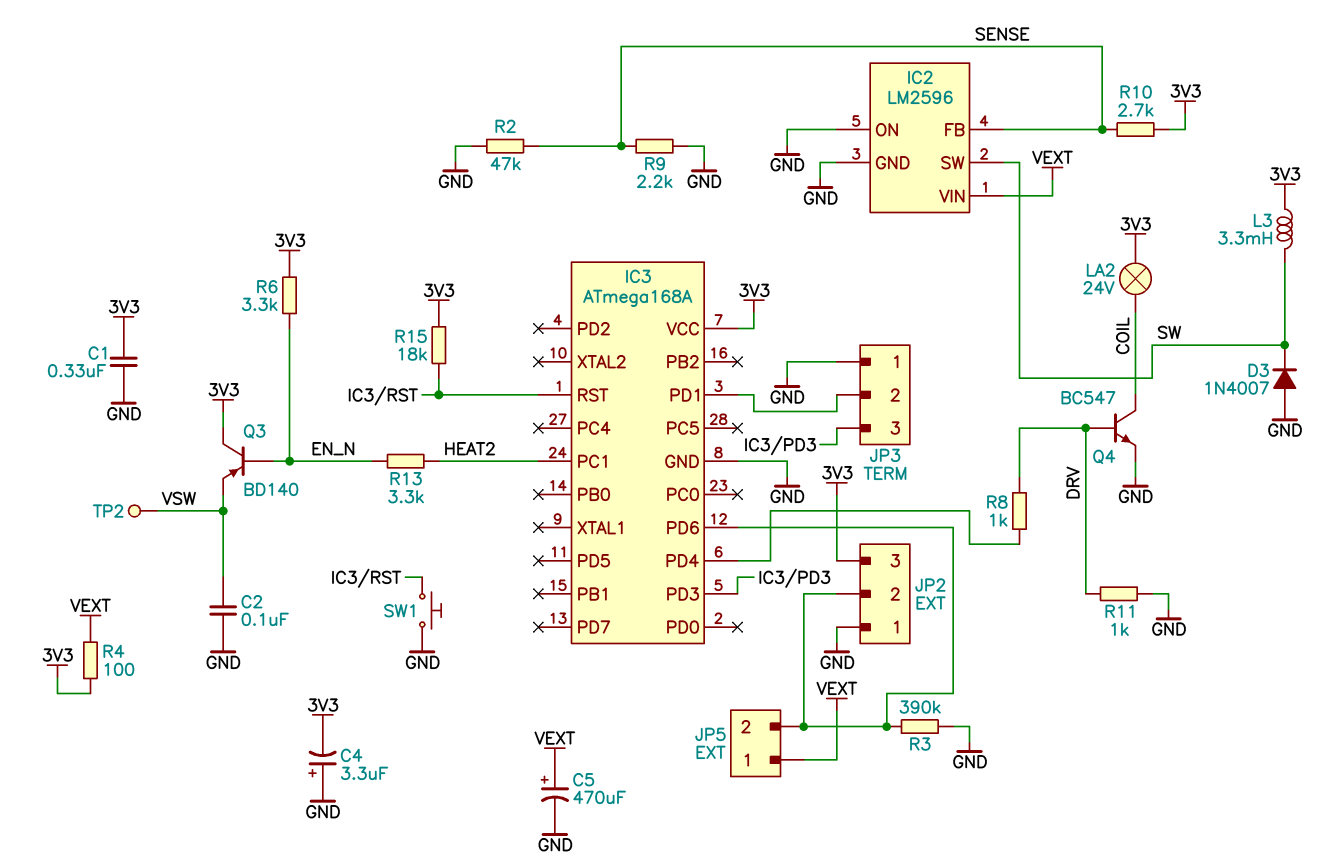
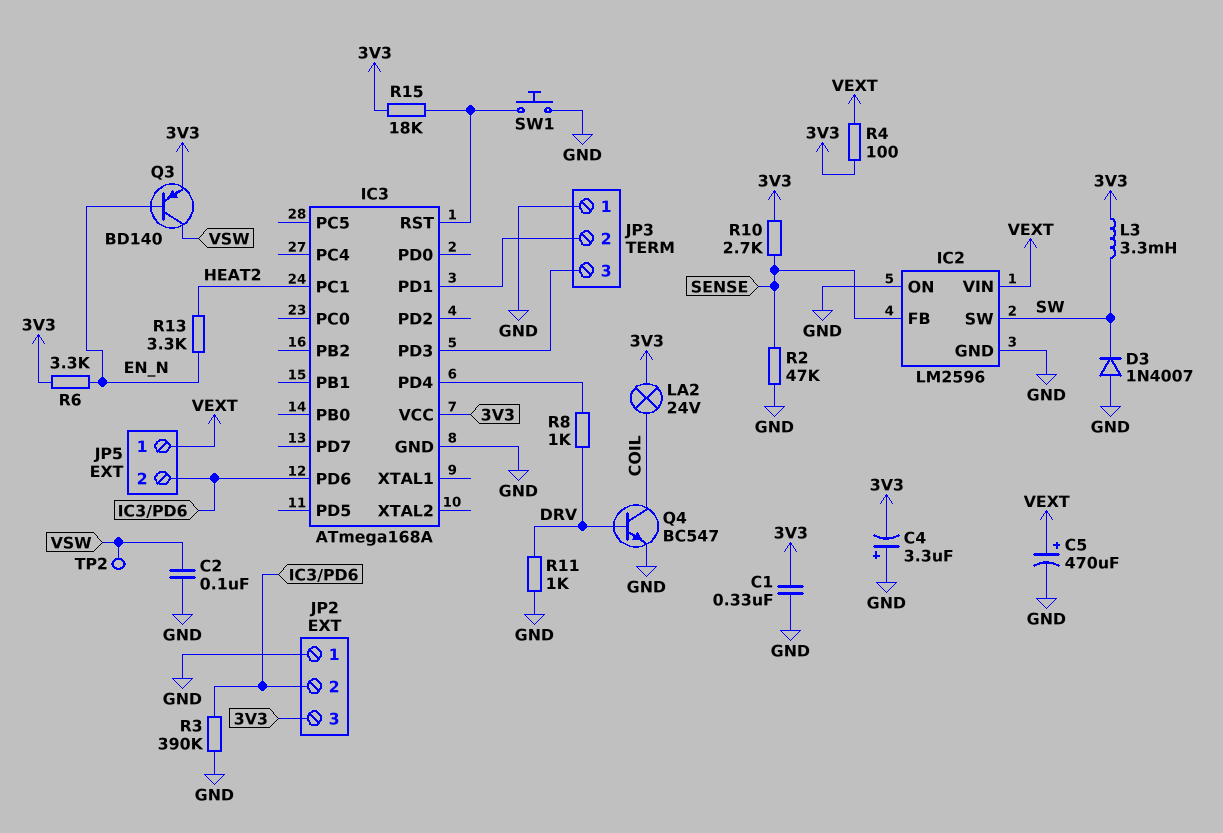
Q3: PNP BD140 (B EN_N, C 3V3, E VSW) -> PNP BD140 (B EN_N, C VSW, E 3V3)
R9: 2.2k (GND, SENSE) -> none

